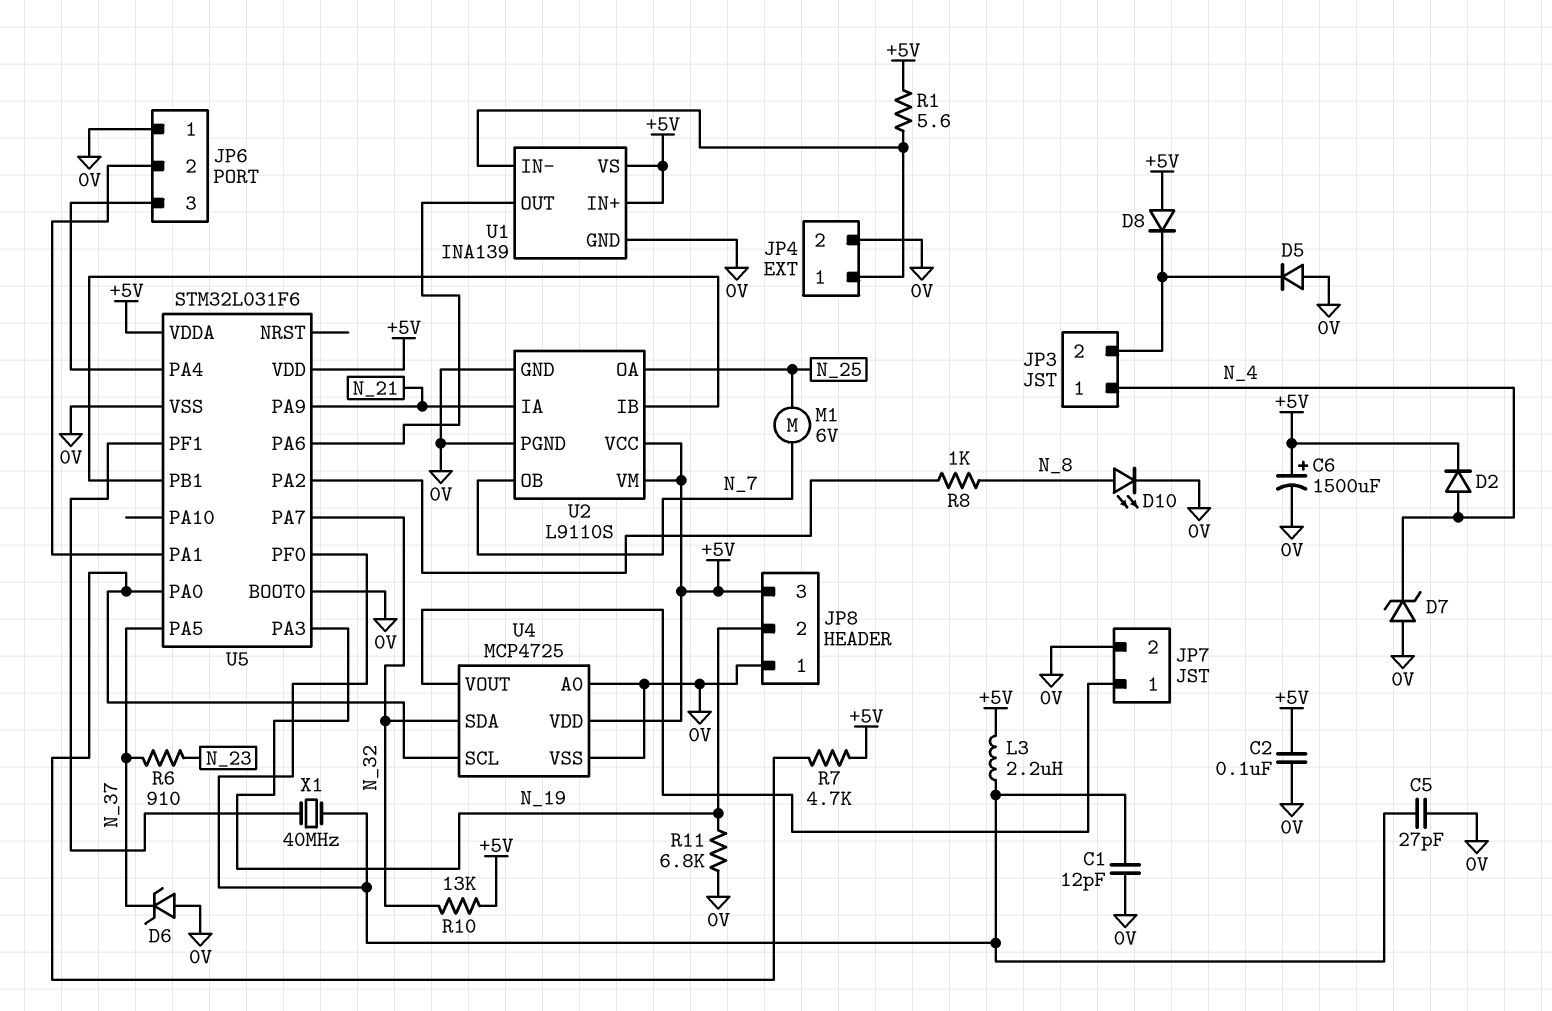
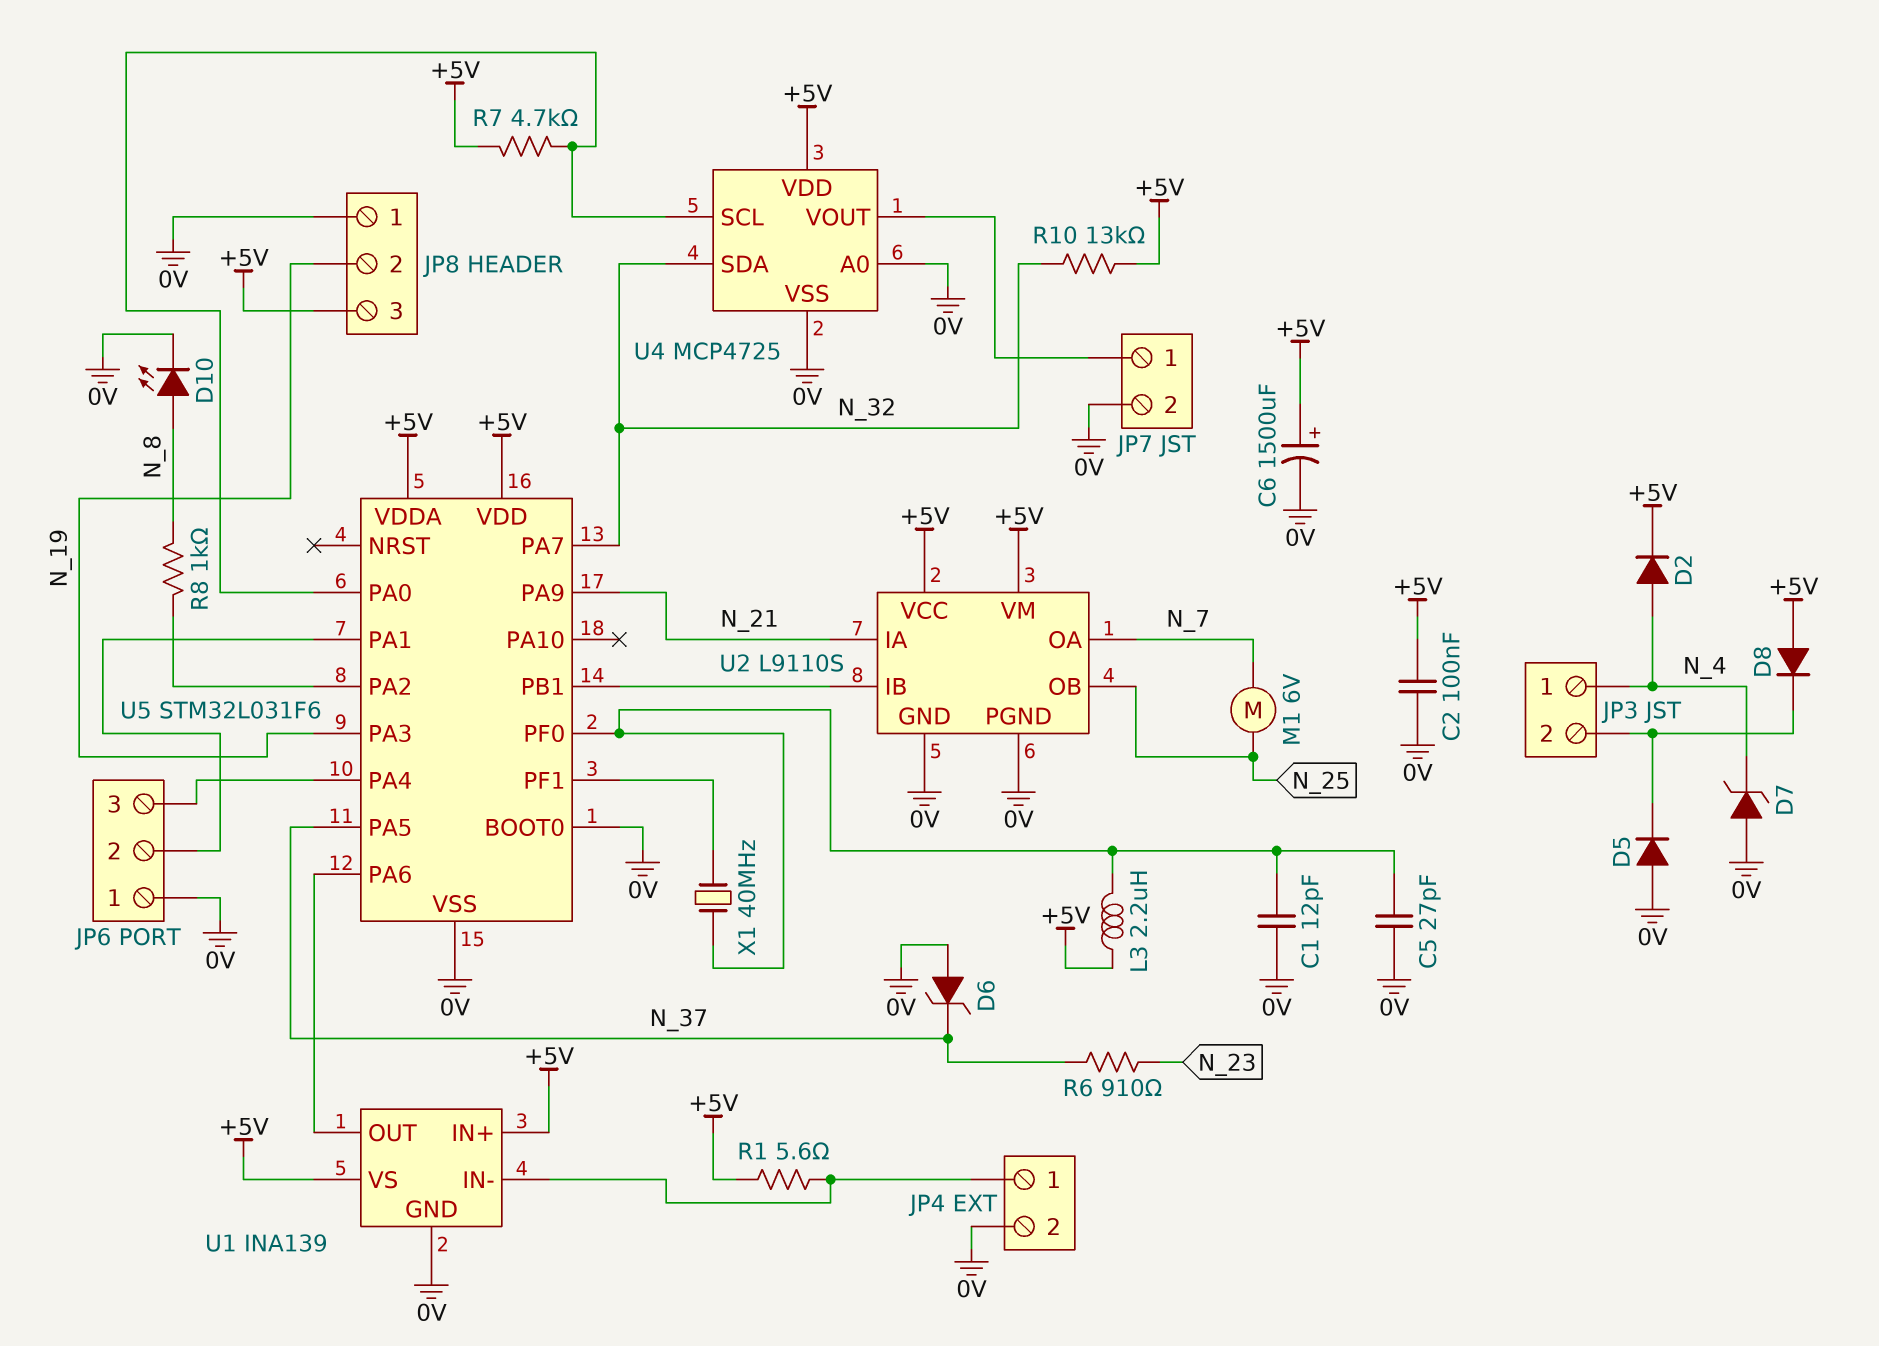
R11: 6.8k (0V, N_19) -> none
U2 pin OA: N_25 -> N_7
U2 pin OB: N_7 -> N_25

